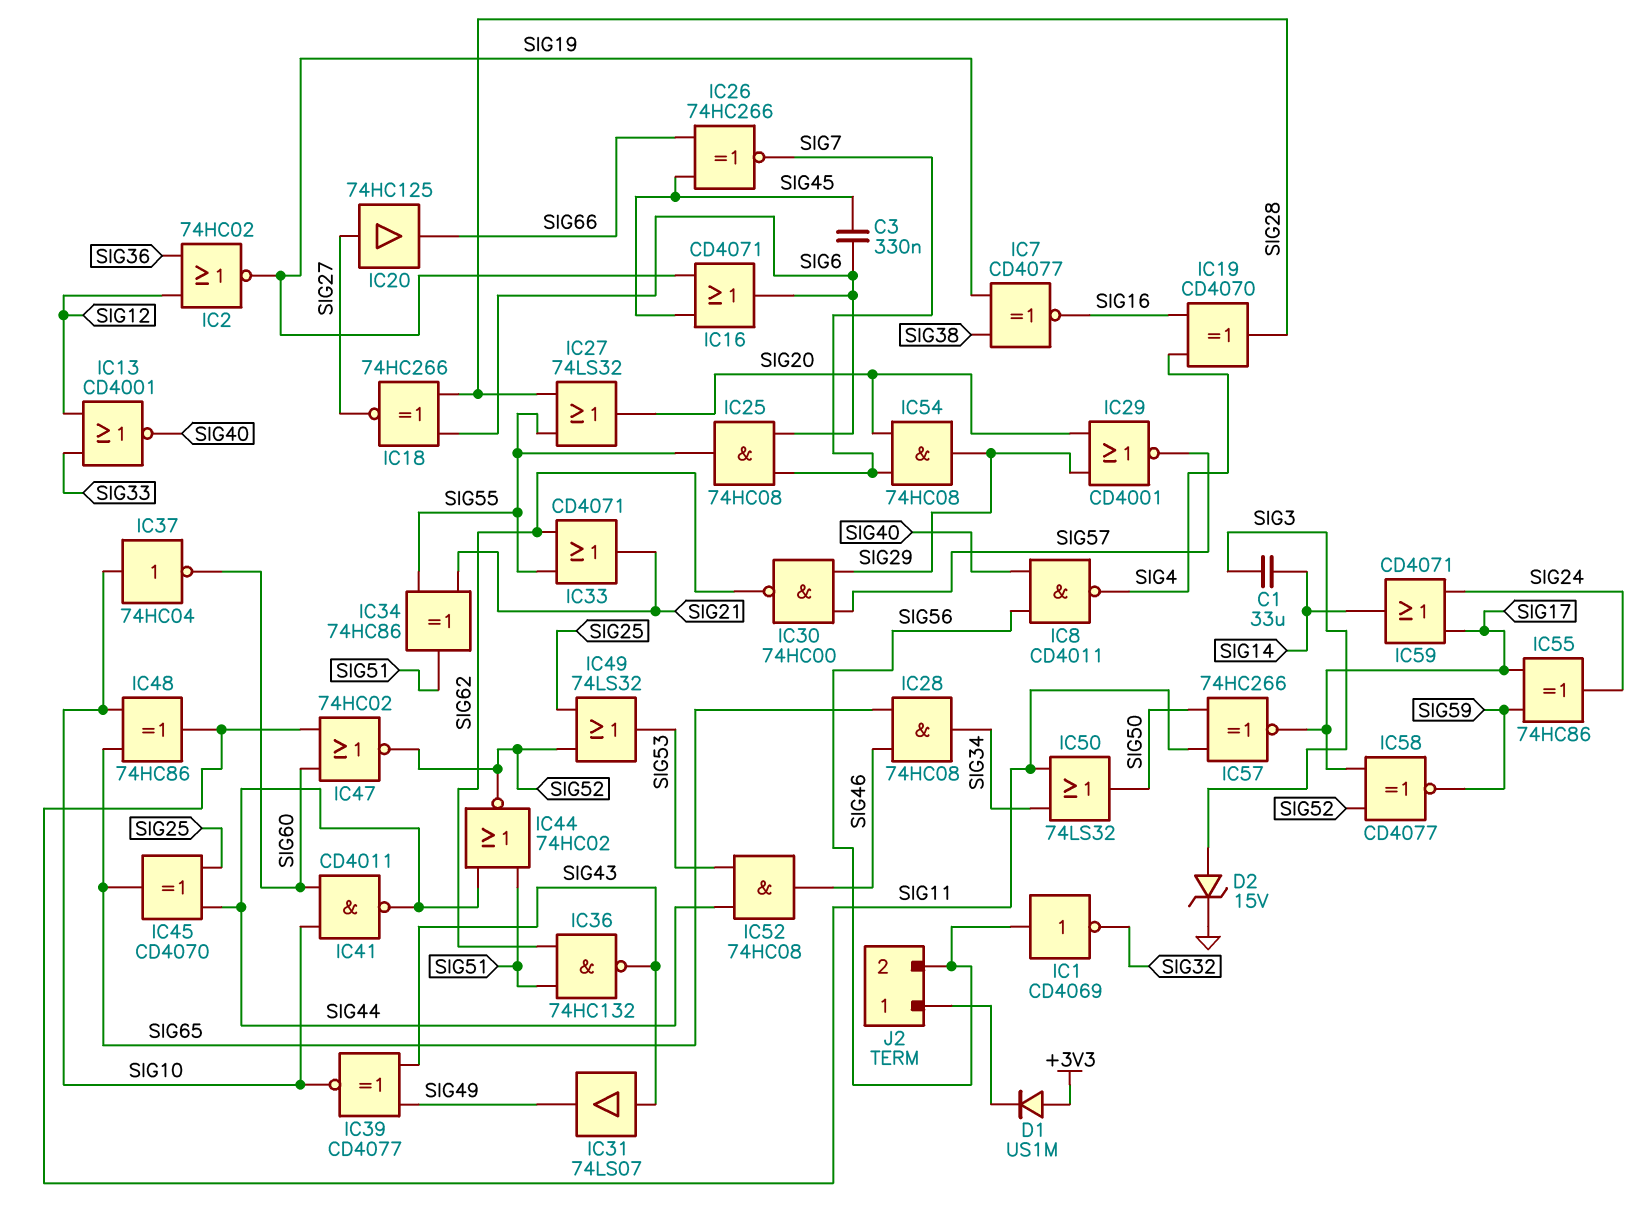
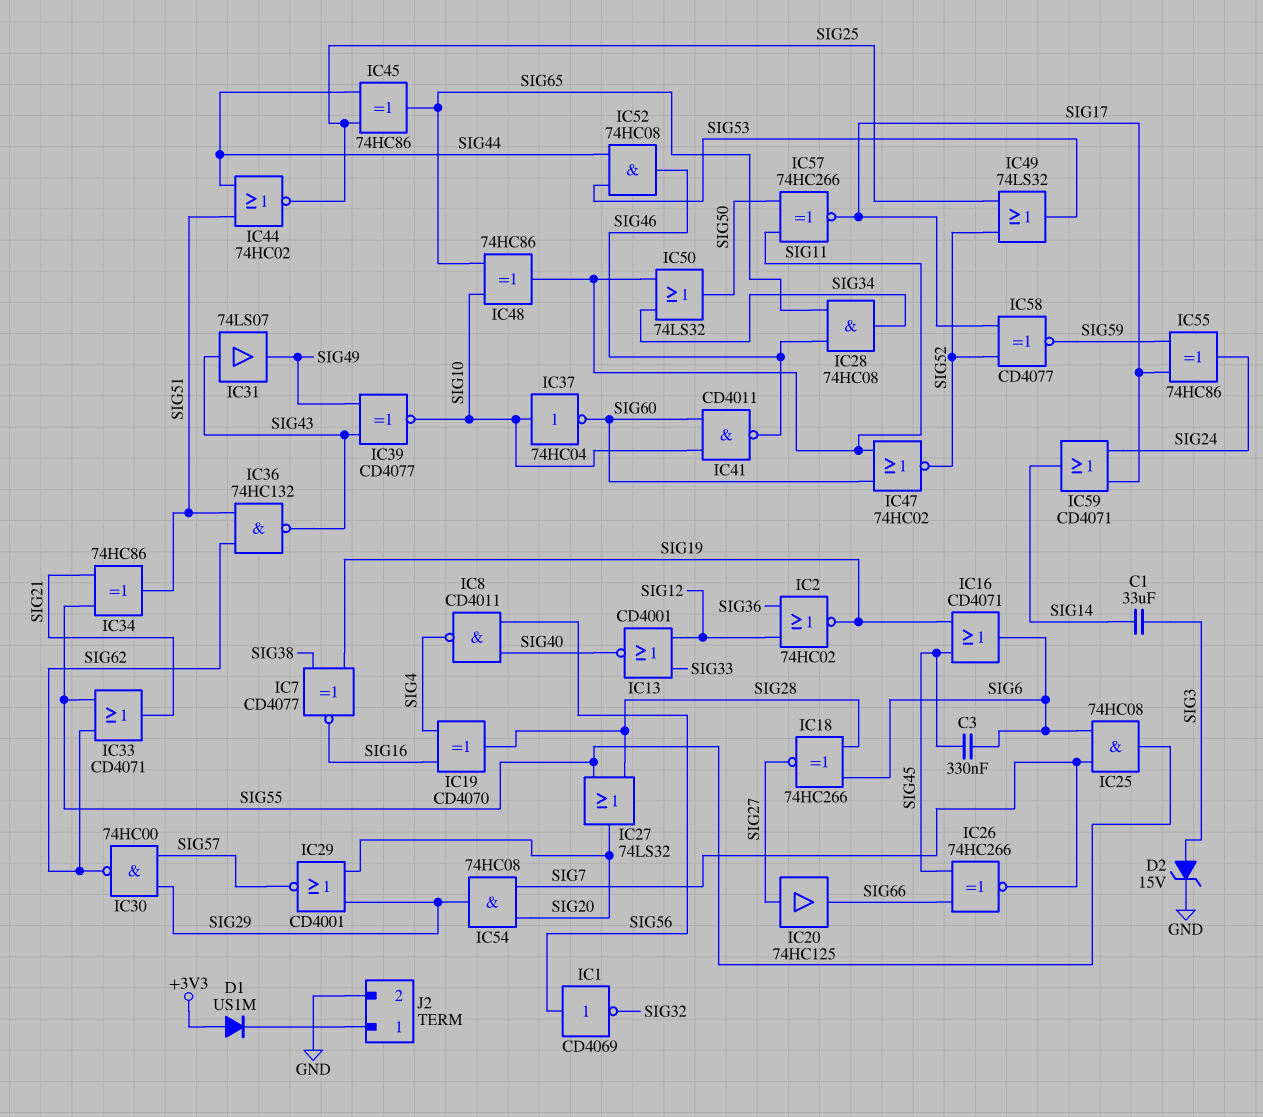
IC41: NAND CD4011 (in SIG10, in SIG60, out SIG44) -> NAND CD4011 (in SIG10, in SIG60, out SIG46)
IC44: NOR 74HC02 (in SIG44, in SIG51, out SIG52) -> NOR 74HC02 (in SIG44, in SIG51, out SIG25)
IC45: XOR CD4070 (in SIG25, in SIG44, out SIG65) -> XOR 74HC86 (in SIG25, in SIG44, out SIG65)
J2 pin 2: SIG56 -> GND

